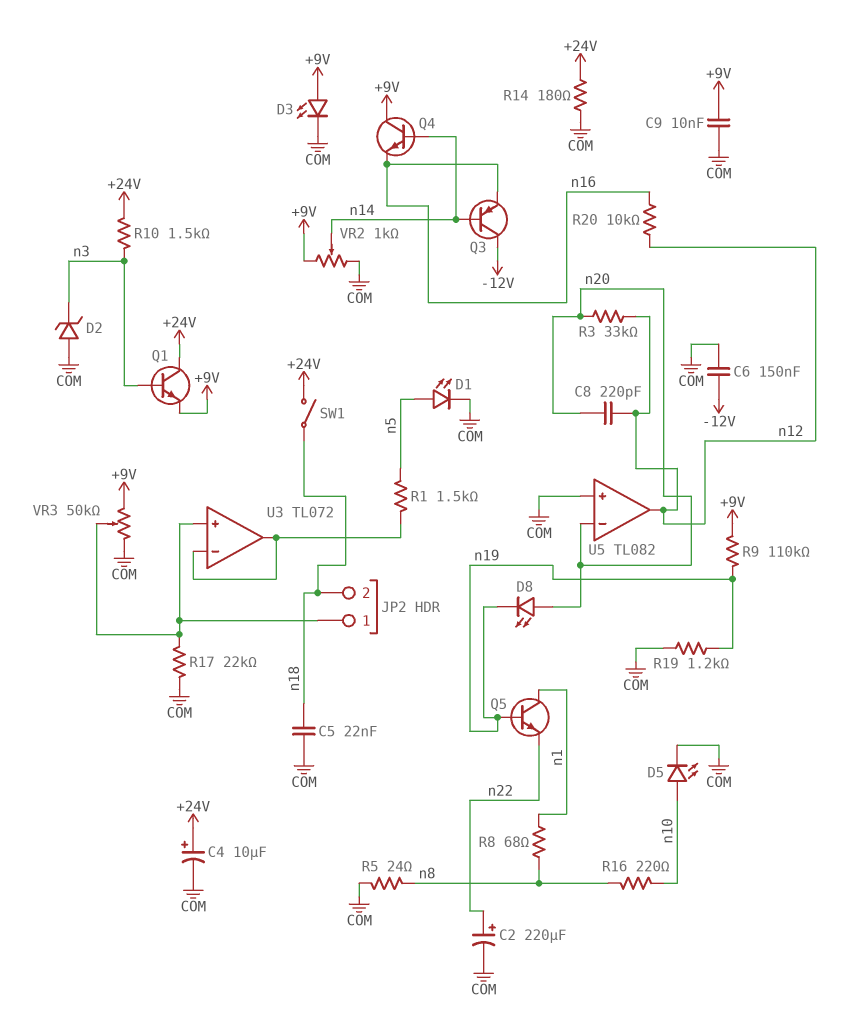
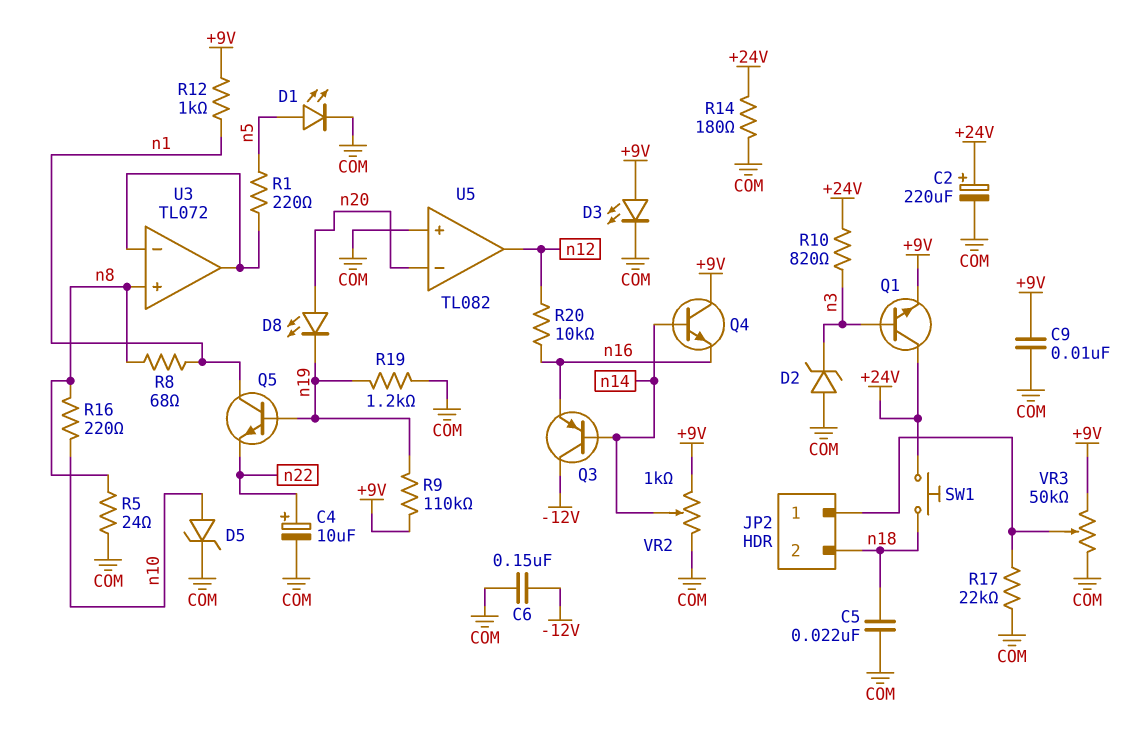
C2: 220uF (plus n22, minus COM) -> 220uF (plus +24V, minus COM)
C4: 10uF (plus +24V, minus COM) -> 10uF (plus n22, minus COM)
C8: 220pF (n12, n20) -> none
D5: LED (A n10, K COM) -> zener (A n10, K COM)
R1: 1.5k (U3/in-, n5) -> 220 (U3/in-, n5)
R3: 33k (n12, n20) -> none
R10: 1.5k (+24V, n3) -> 820 (+24V, n3)
R12: none -> 1k (+9V, n1)
SW1: switch (+24V, n18) -> button (+24V, n18)
U3 pin in+: JP2/1 -> n8

